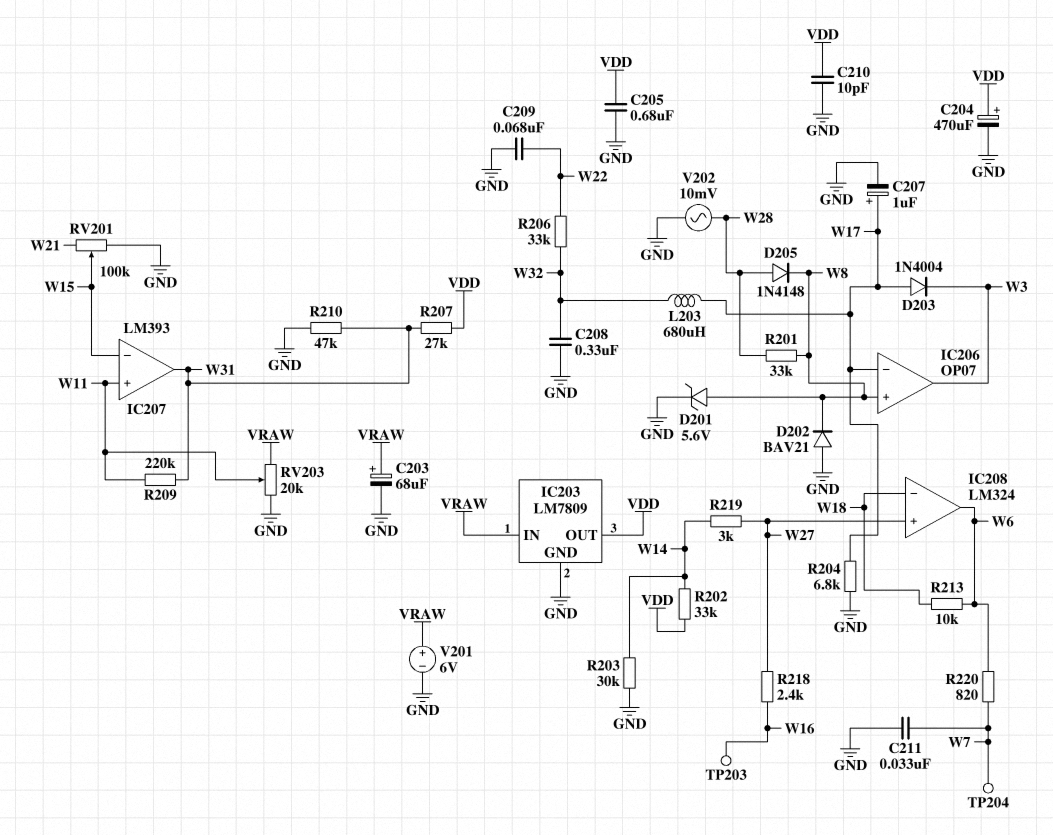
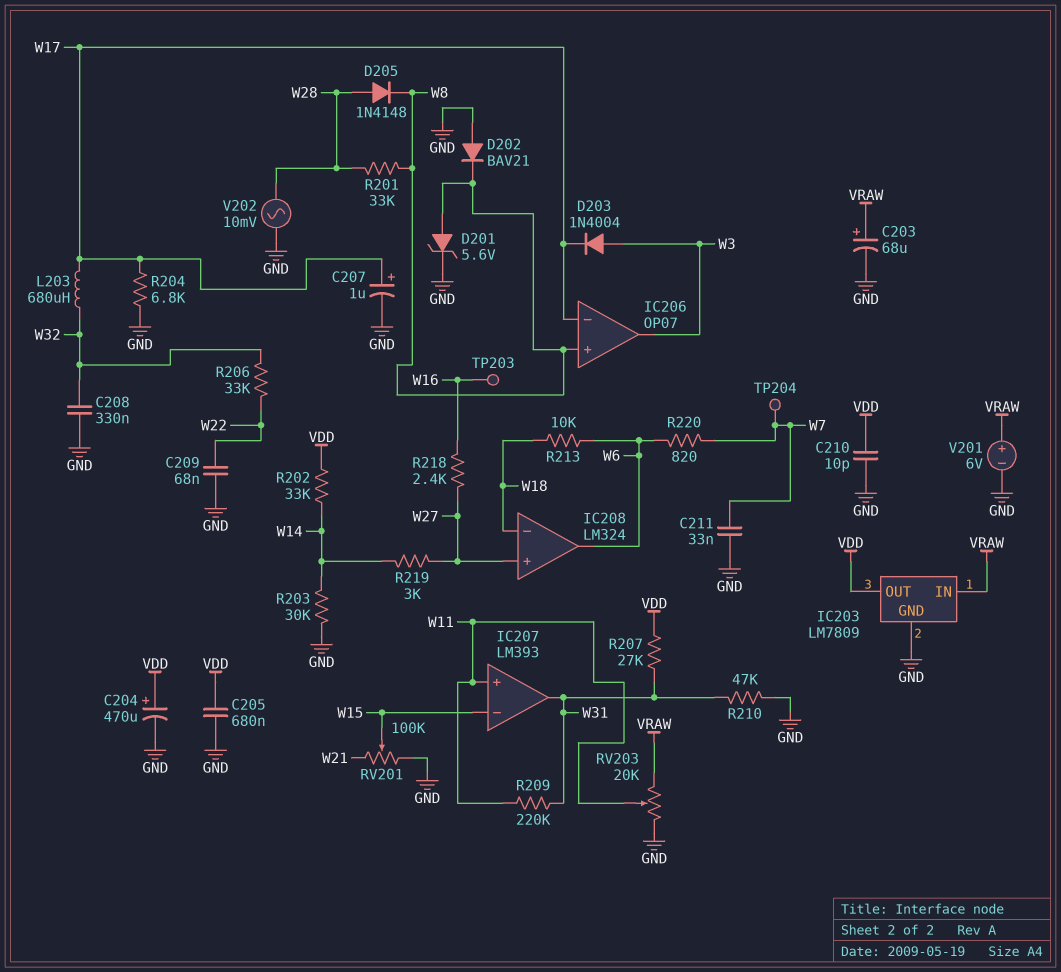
D203: diode 1N4004 (A W17, K W3) -> diode 1N4004 (A W3, K W17)

